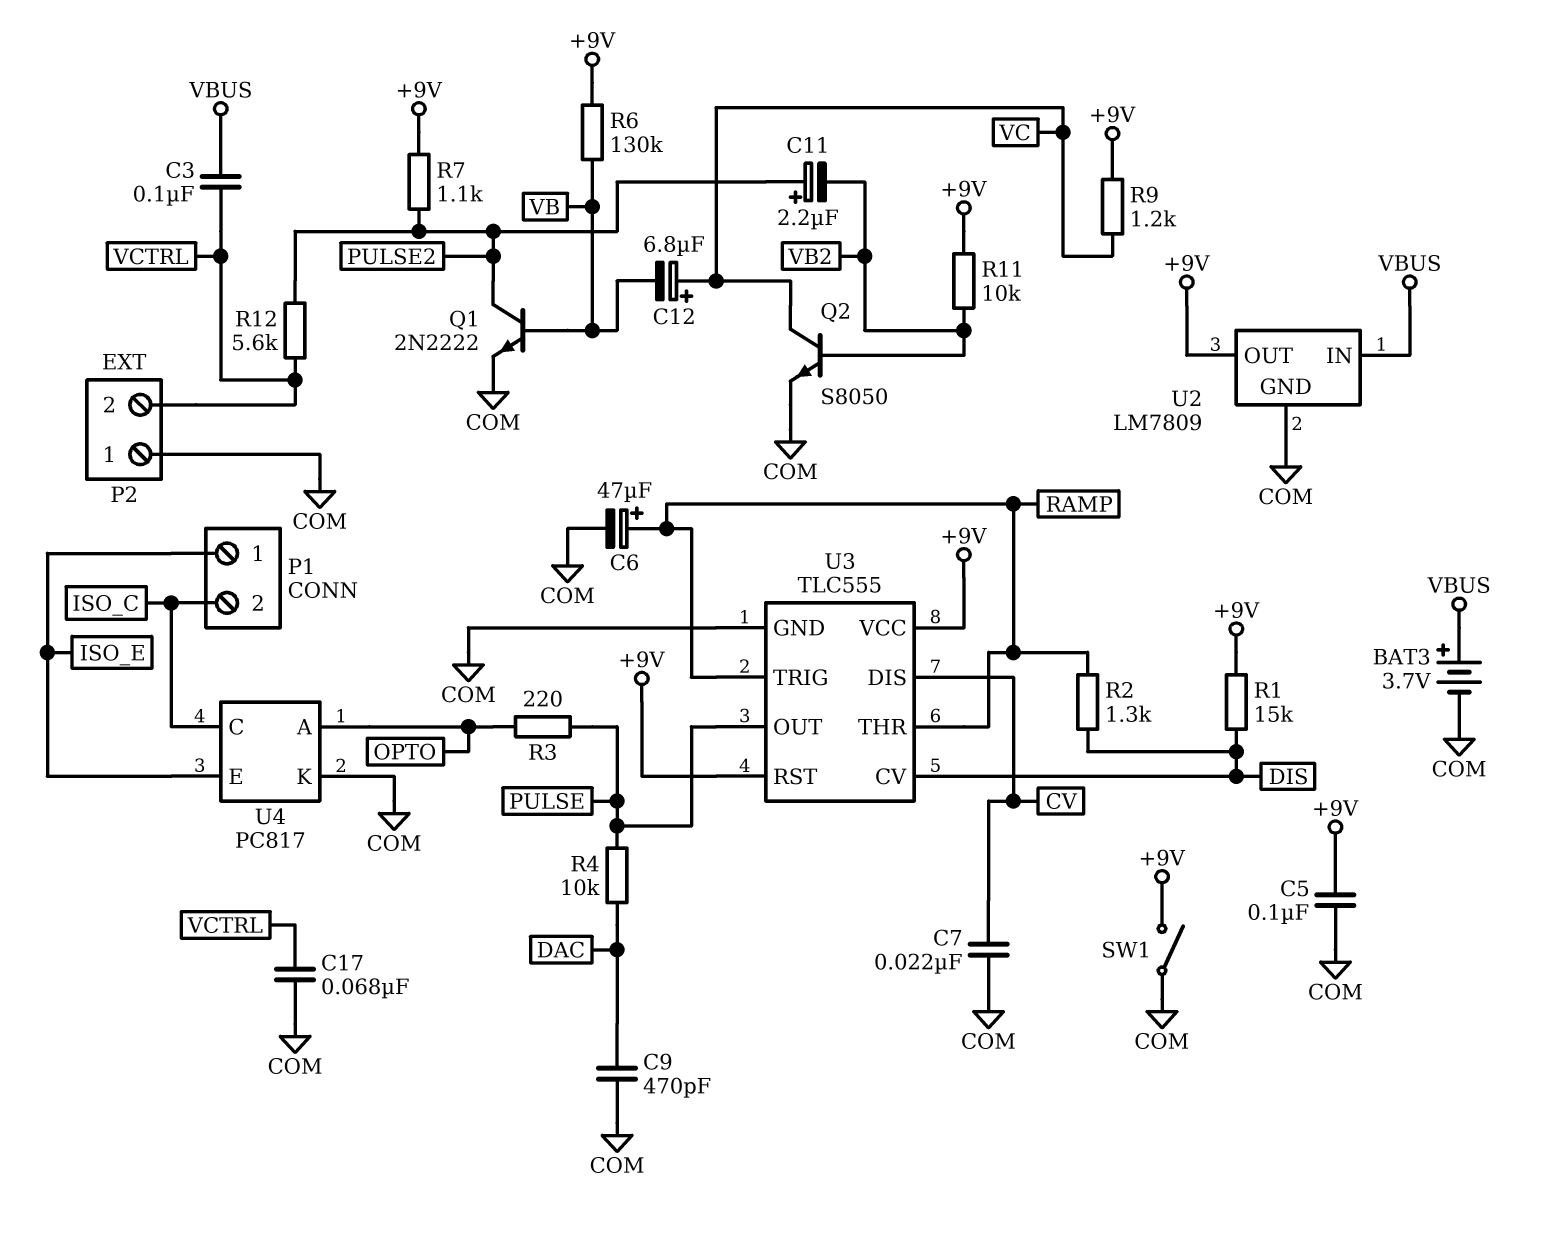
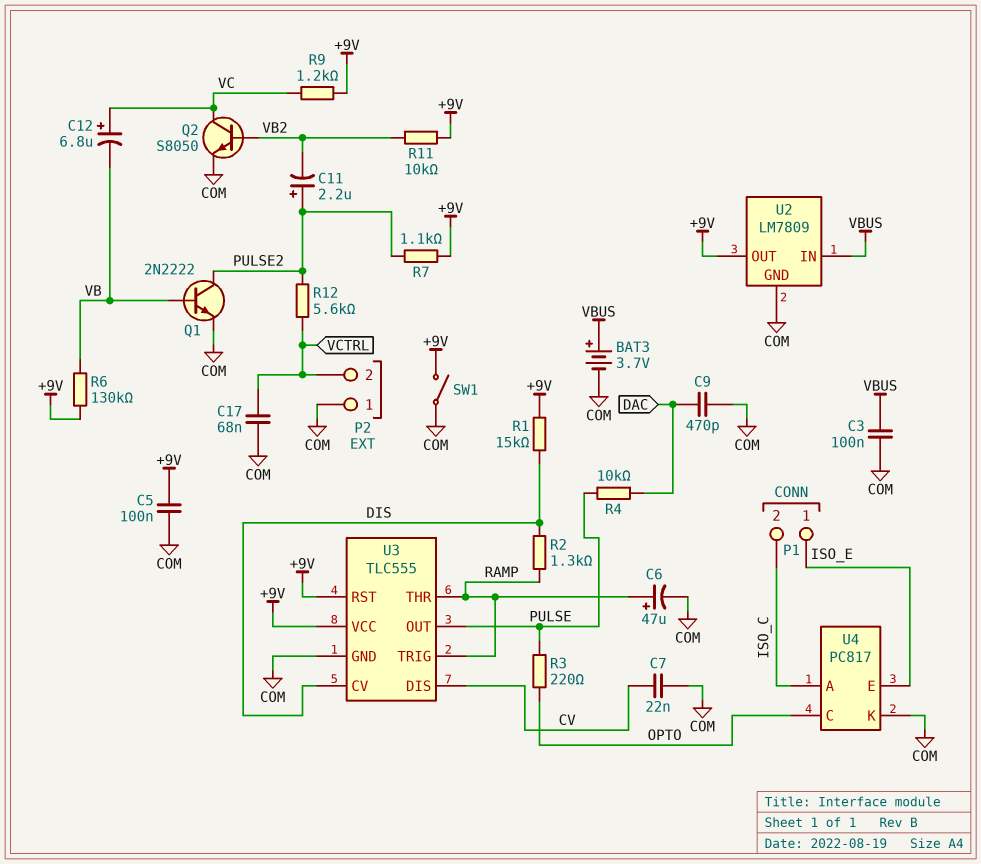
C3: 100nF (VBUS, VCTRL) -> 100nF (COM, VBUS)
U4 pin A: OPTO -> ISO_C
U4 pin C: ISO_C -> OPTO

